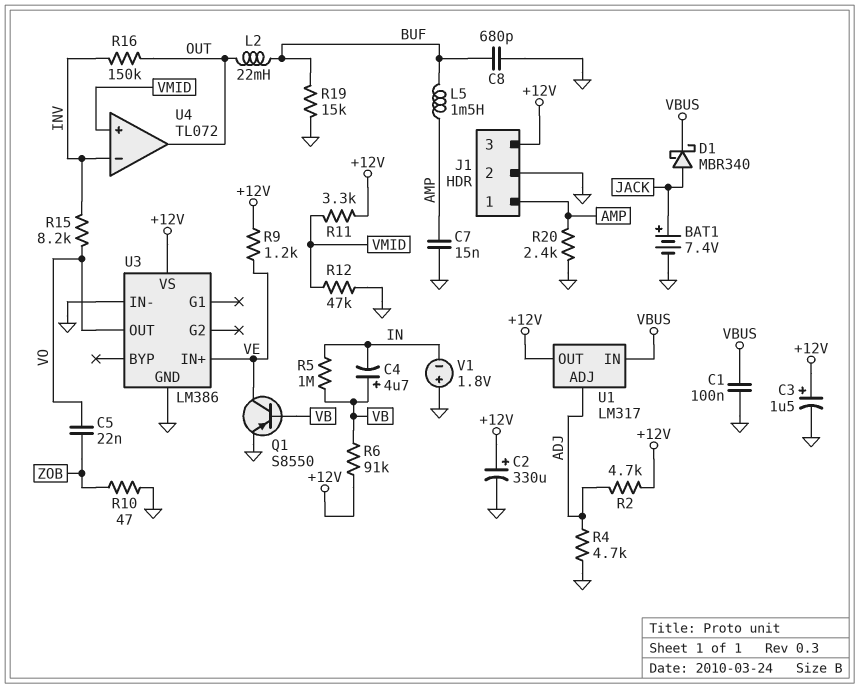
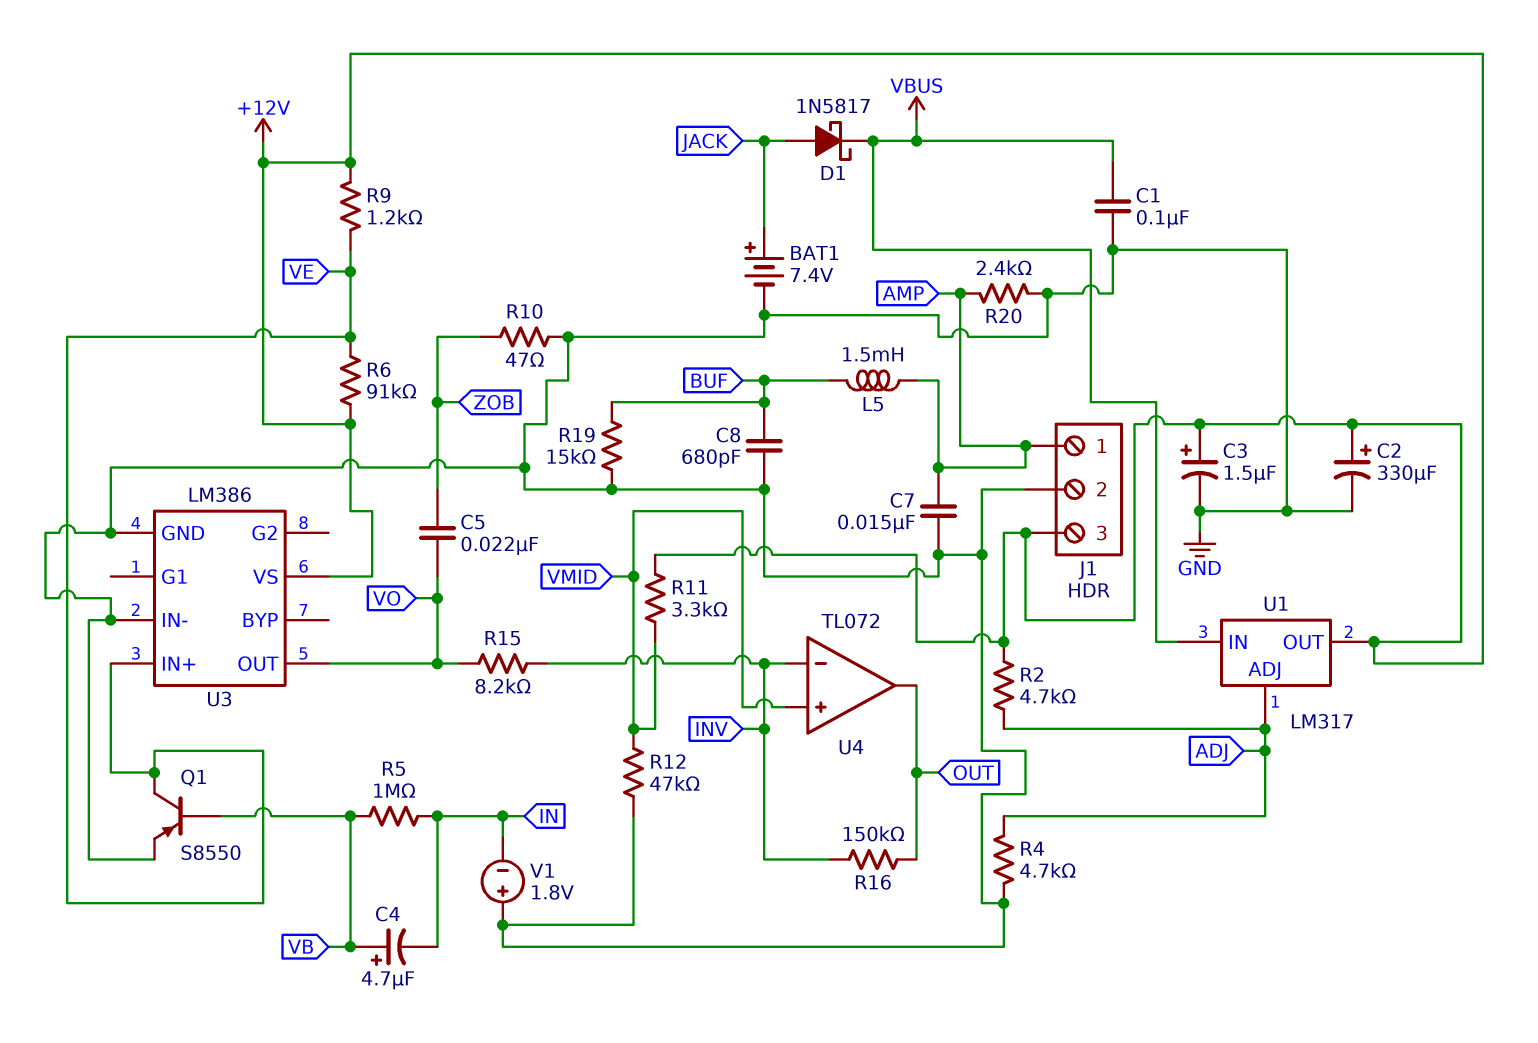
D1: schottky MBR340 (A JACK, K VBUS) -> schottky 1N5817 (A JACK, K VBUS)
L2: 22mH (BUF, OUT) -> none
R6: 91k (+12V, VB) -> 91k (+12V, VE)

